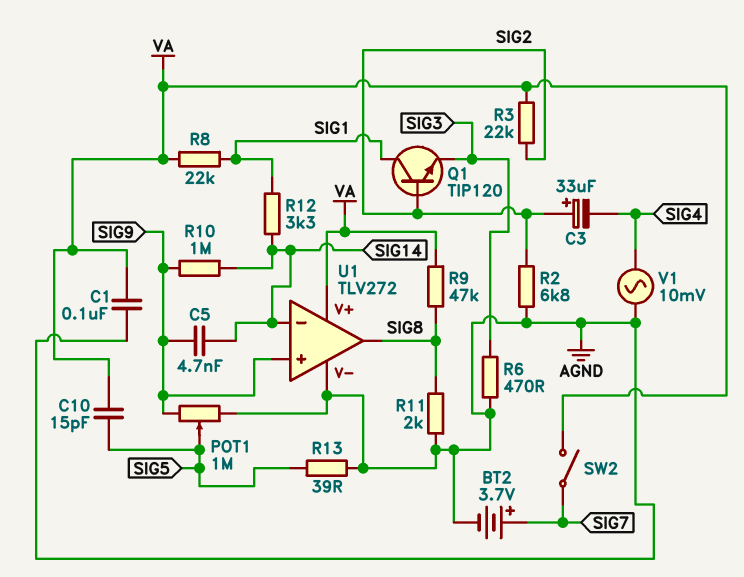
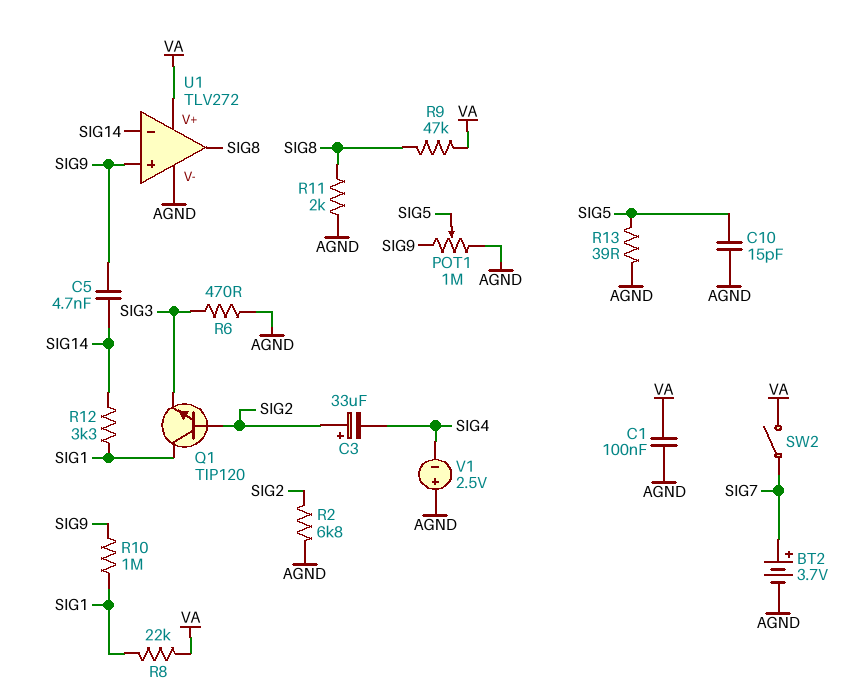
C10: 15pF (SIG5, VA) -> 15pF (AGND, SIG5)
R3: 22k (SIG2, VA) -> none
R10: 1M (SIG9, SIG14) -> 1M (SIG1, SIG9)
V1: AC 10mV (AGND, SIG4) -> 2.5V (plus AGND, minus SIG4)

